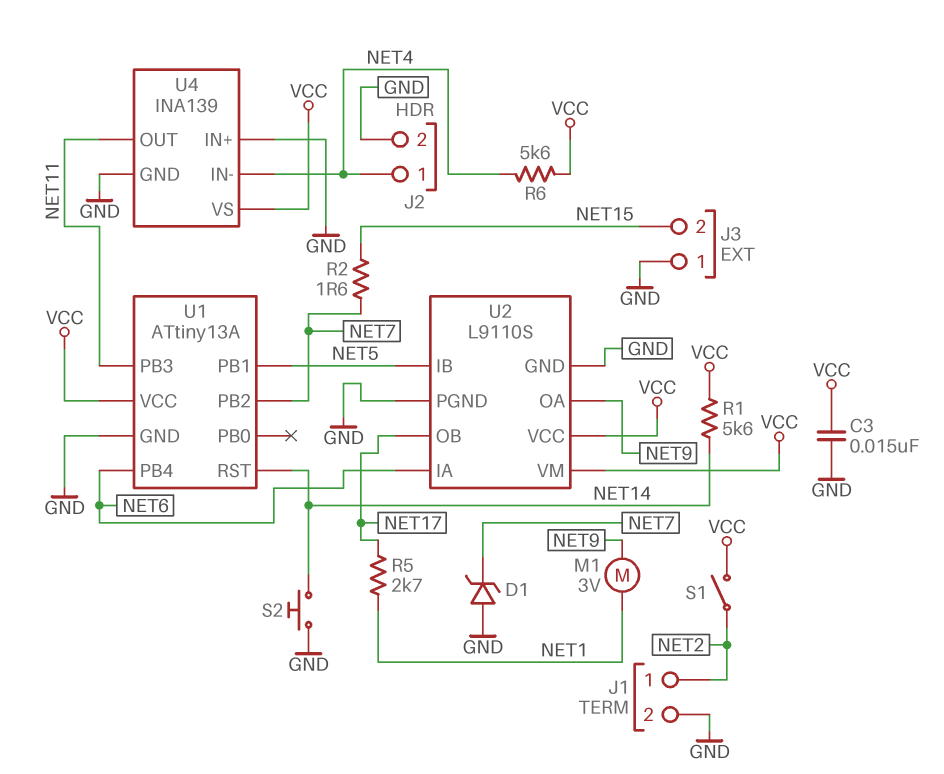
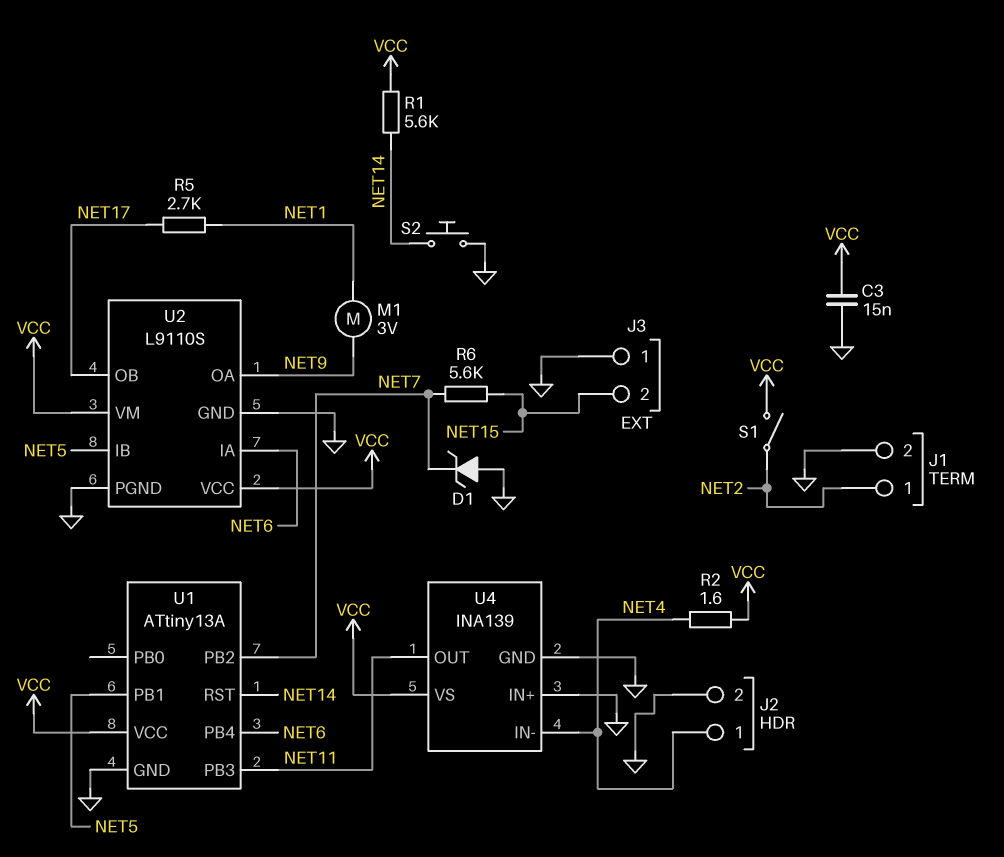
R2: 1.6 (NET7, NET15) -> 1.6 (NET4, VCC)
R6: 5.6k (NET4, VCC) -> 5.6k (NET7, NET15)

